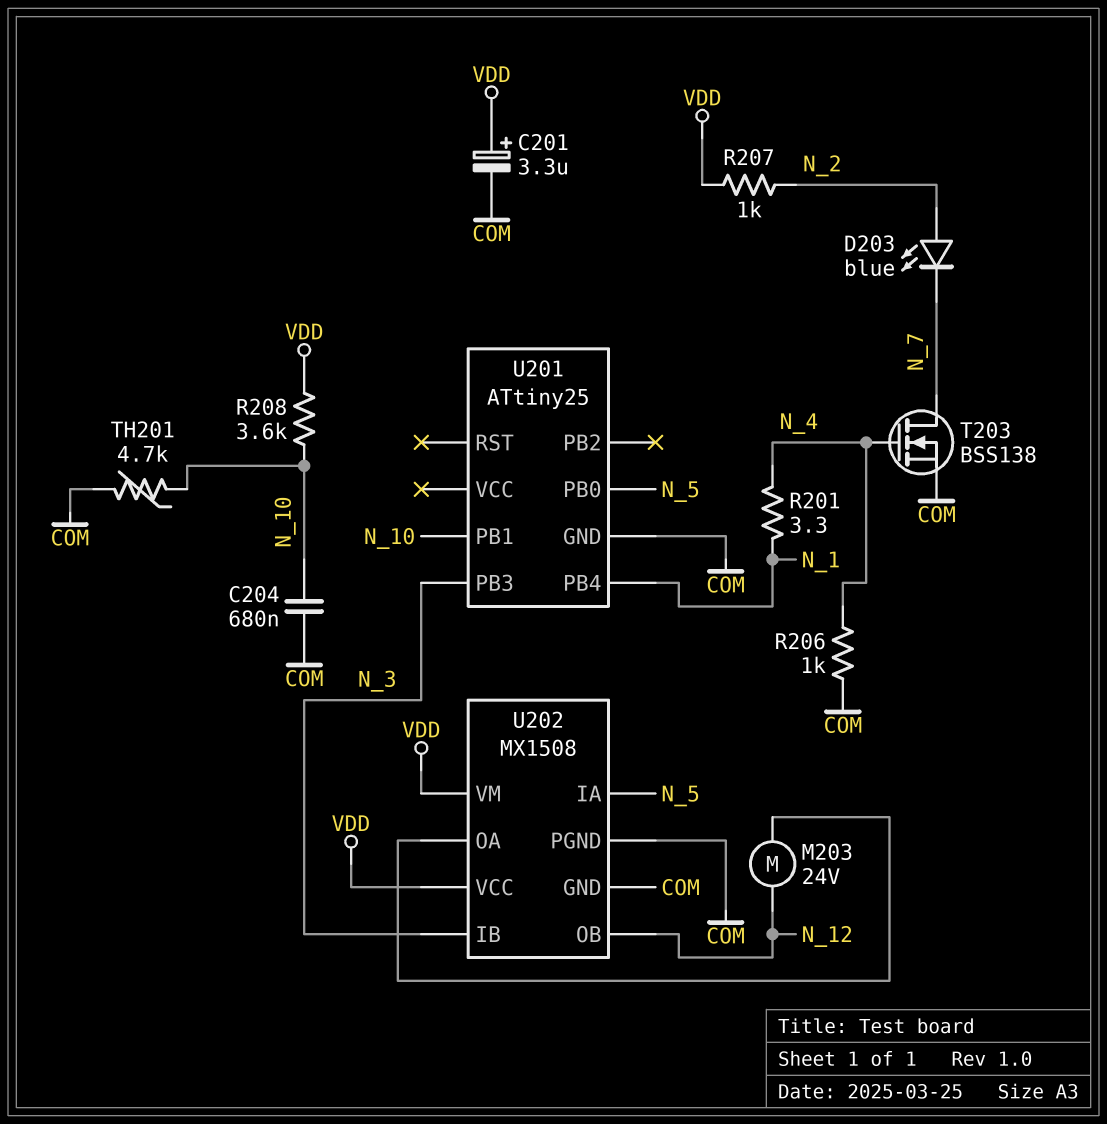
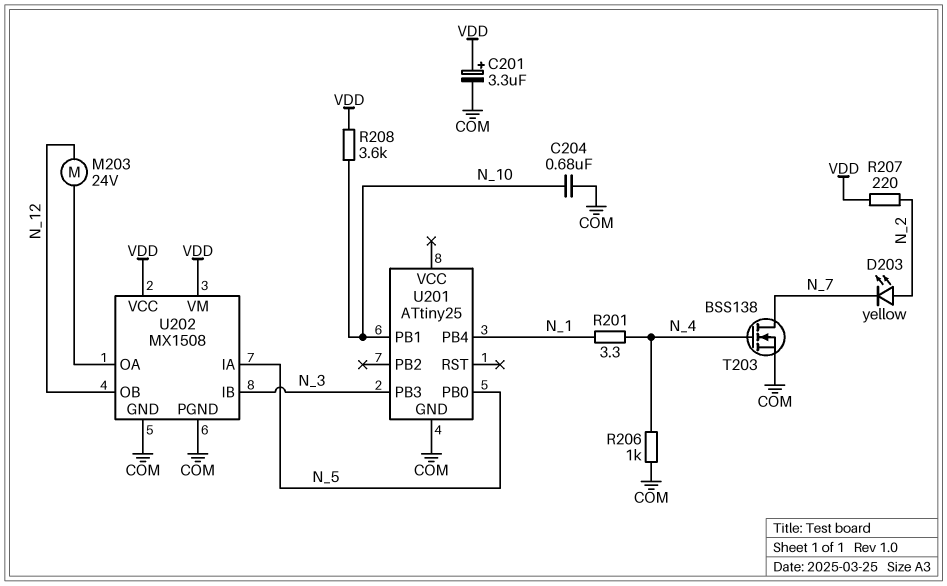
D203: LED blue (A N_2, K N_7) -> LED yellow (A N_2, K N_7)
R207: 1k (N_2, VDD) -> 220 (N_2, VDD)
TH201: 4.7k (COM, N_10) -> none

